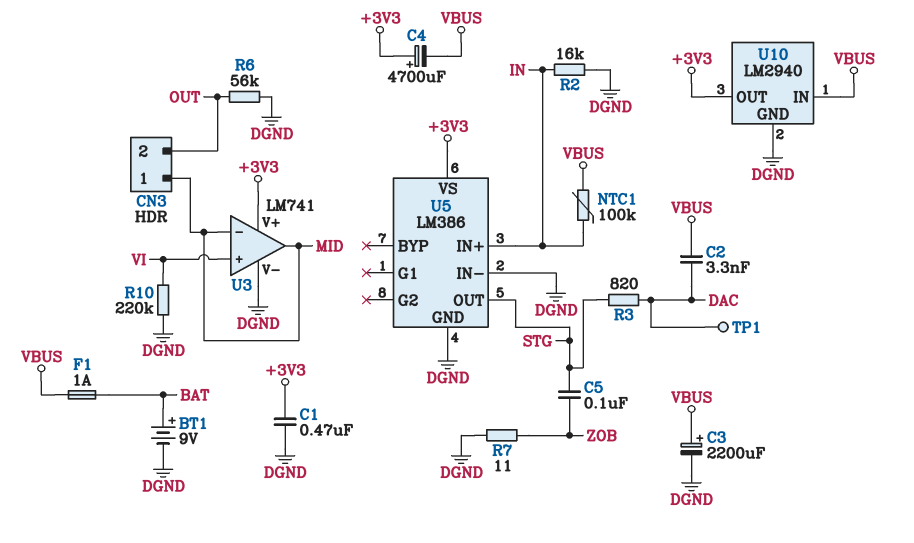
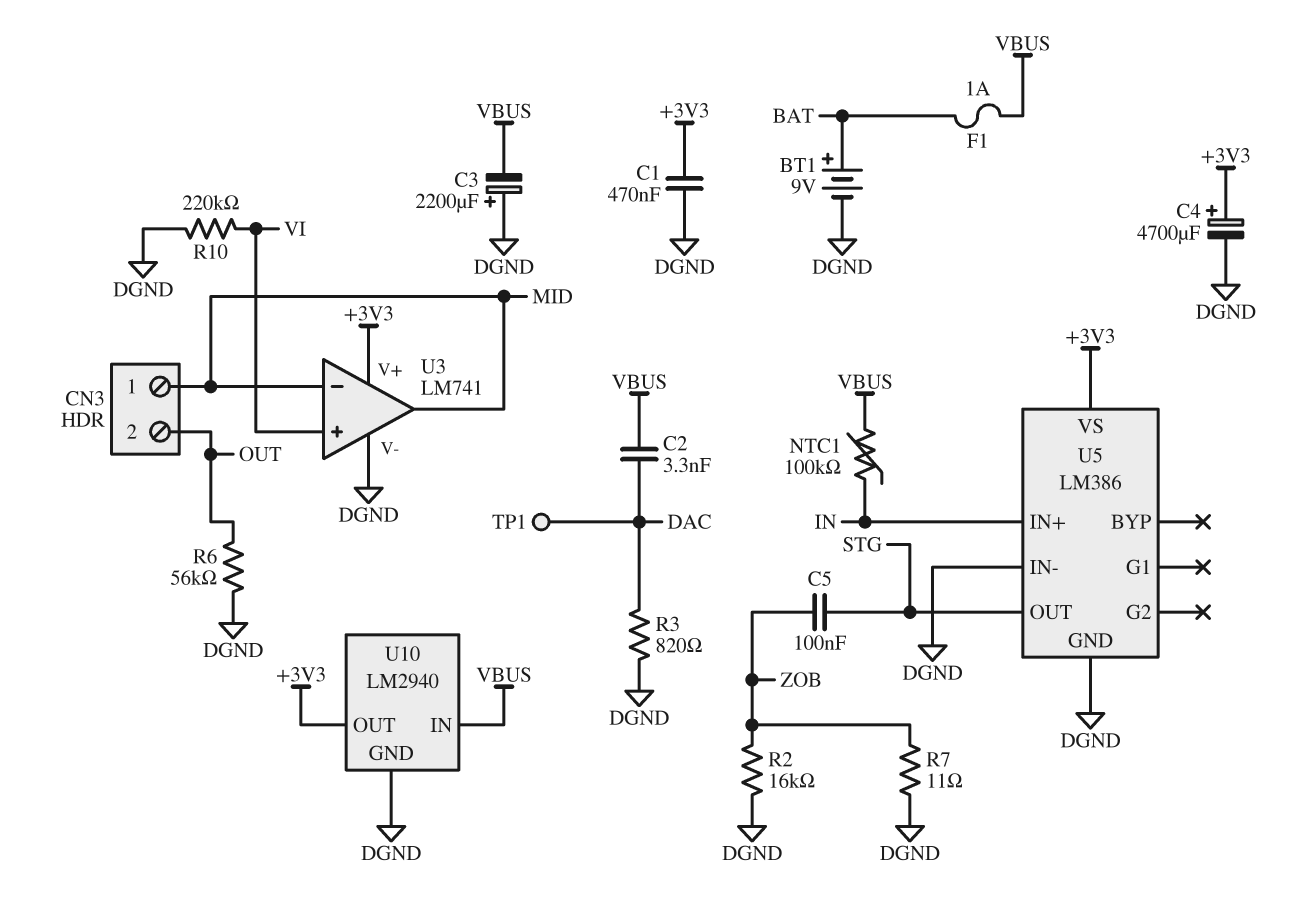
C3: 2200uF (plus VBUS, minus DGND) -> 2200uF (plus DGND, minus VBUS)
C4: 4700uF (plus +3V3, minus VBUS) -> 4700uF (plus +3V3, minus DGND)
R2: 16k (DGND, IN) -> 16k (DGND, ZOB)
R3: 820 (DAC, STG) -> 820 (DAC, DGND)

